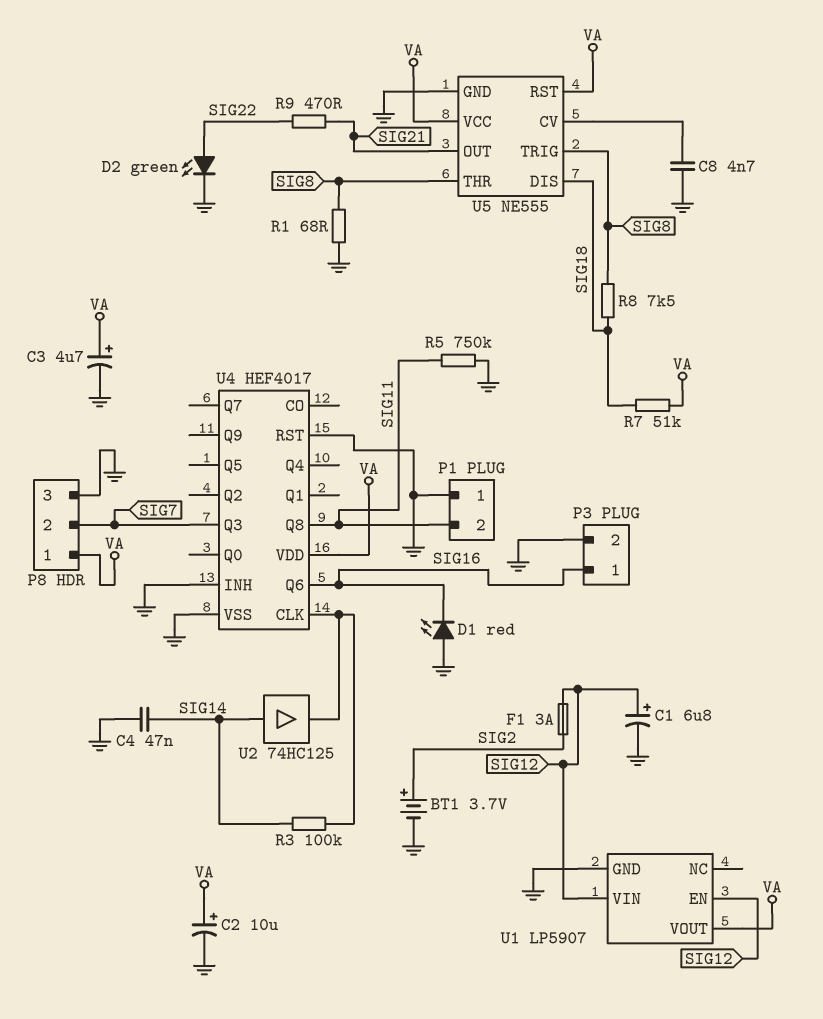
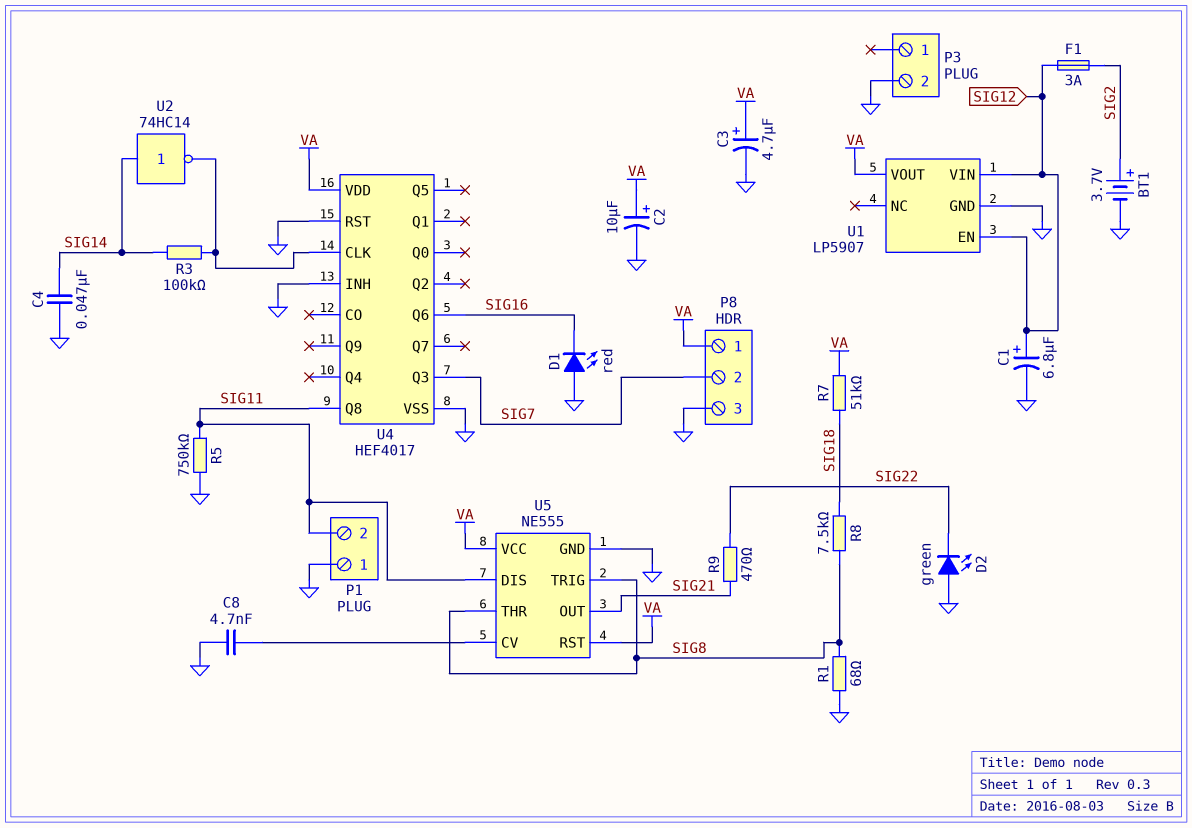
D2: LED green (A SIG22, K GND) -> LED green (A GND, K SIG22)
P3 pin 1: SIG16 -> none
U2: buffer 74HC125 (in SIG14, out U4/CLK) -> NOT 74HC14 (in SIG14, out U4/CLK)
U5 pin DIS: SIG18 -> SIG11

